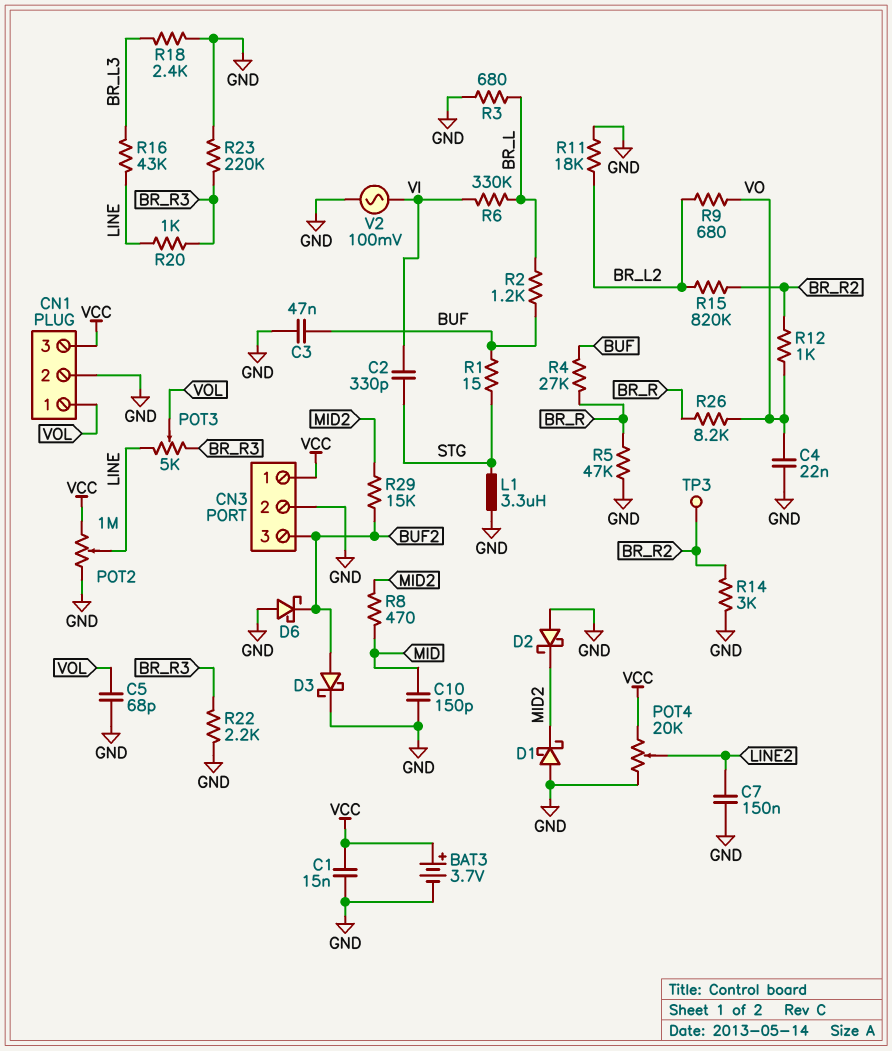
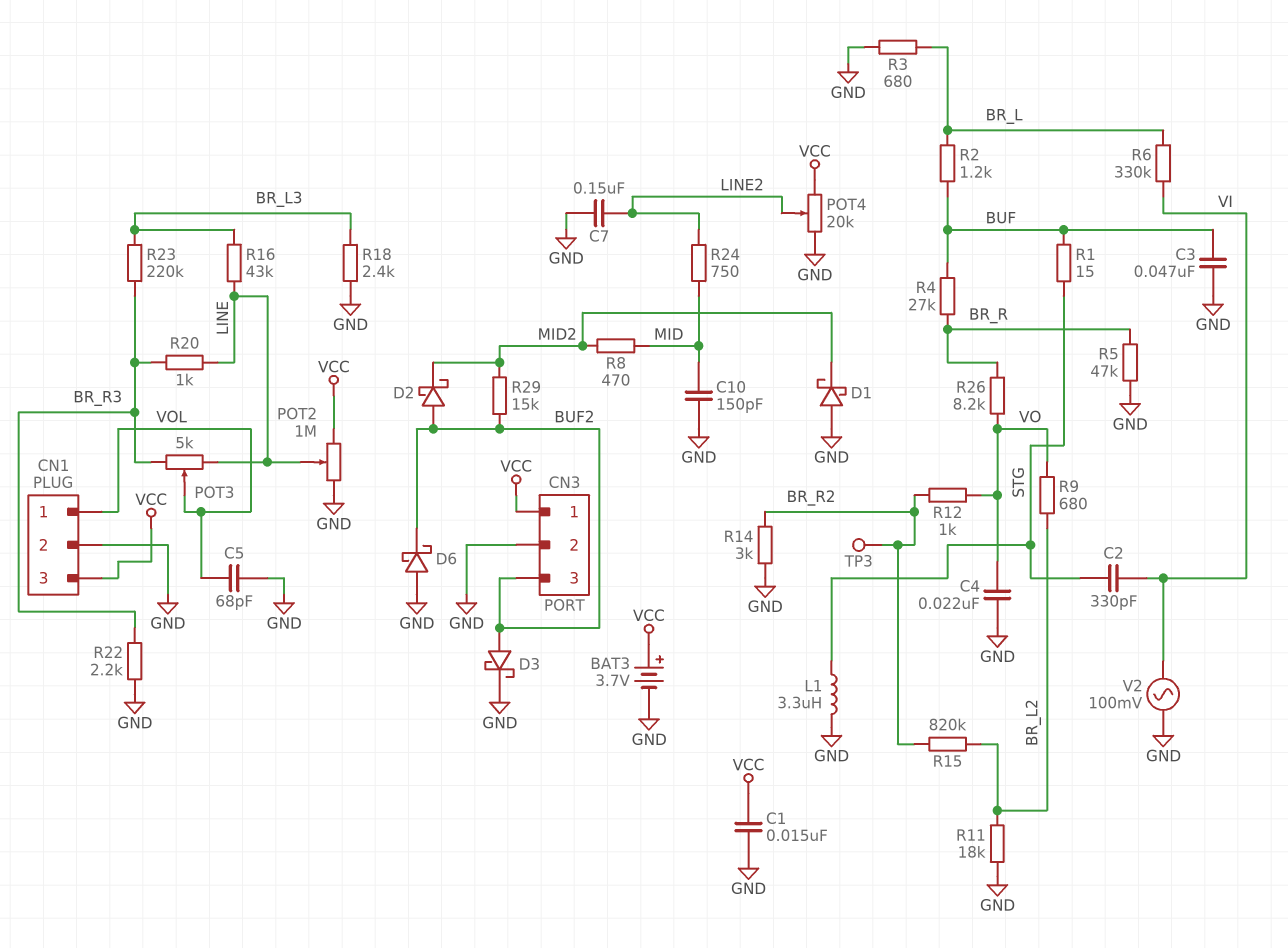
D2: schottky (A GND, K MID2) -> schottky (A BUF2, K MID2)
R23: 220k (BR_R3, GND) -> 220k (BR_L3, BR_R3)
R24: none -> 750 (LINE2, MID)

